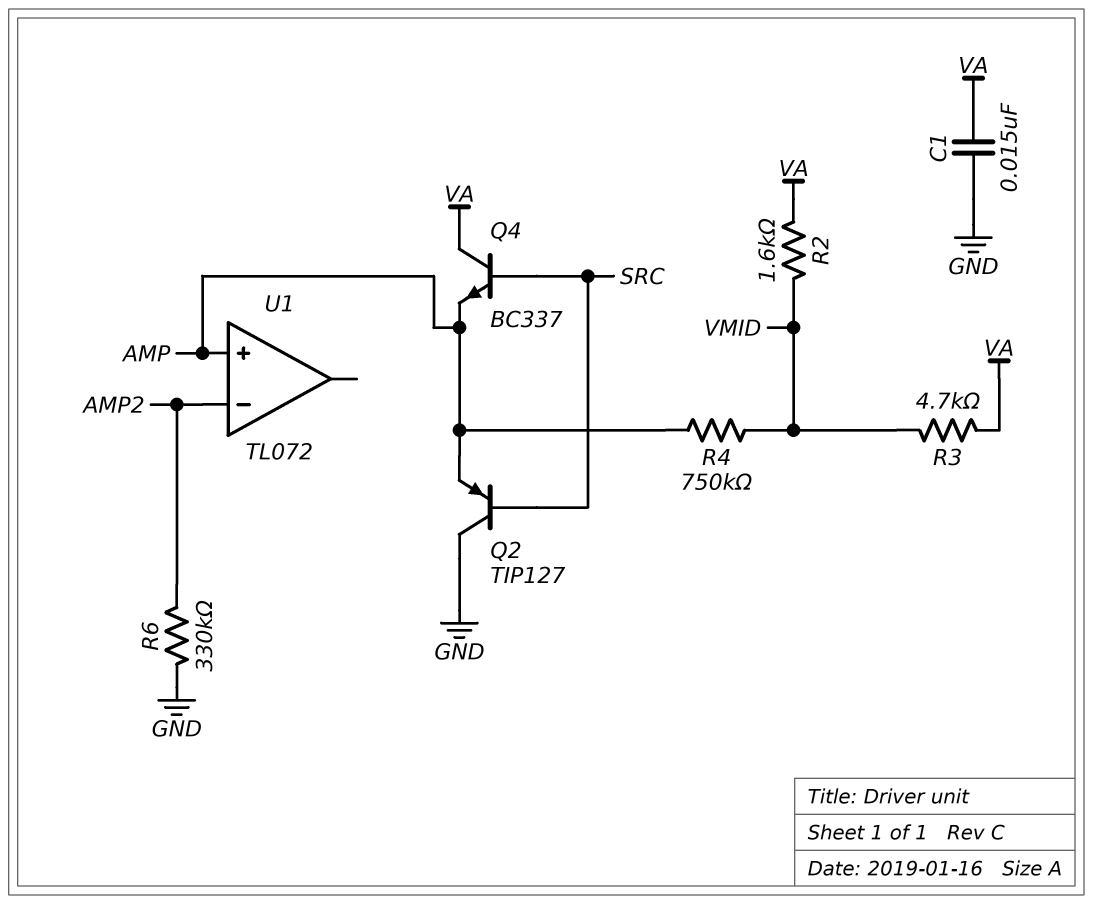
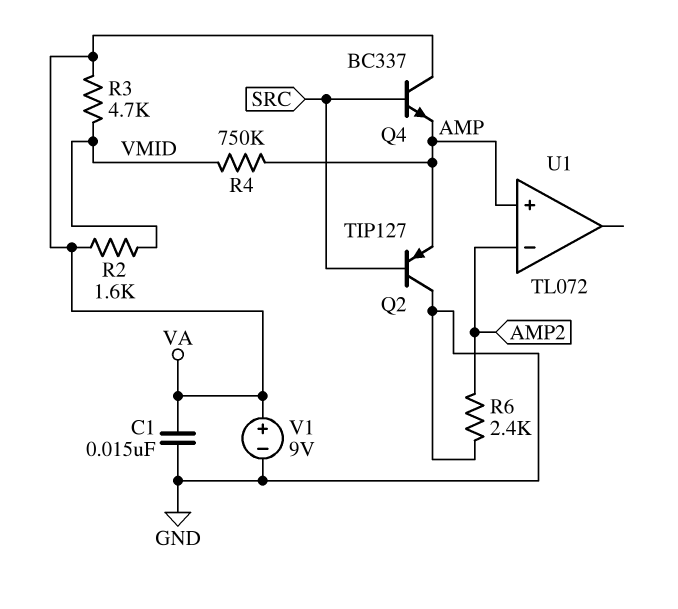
R6: 330k (AMP2, GND) -> 2.4k (AMP2, GND)
V1: none -> 9V (plus VA, minus GND)

